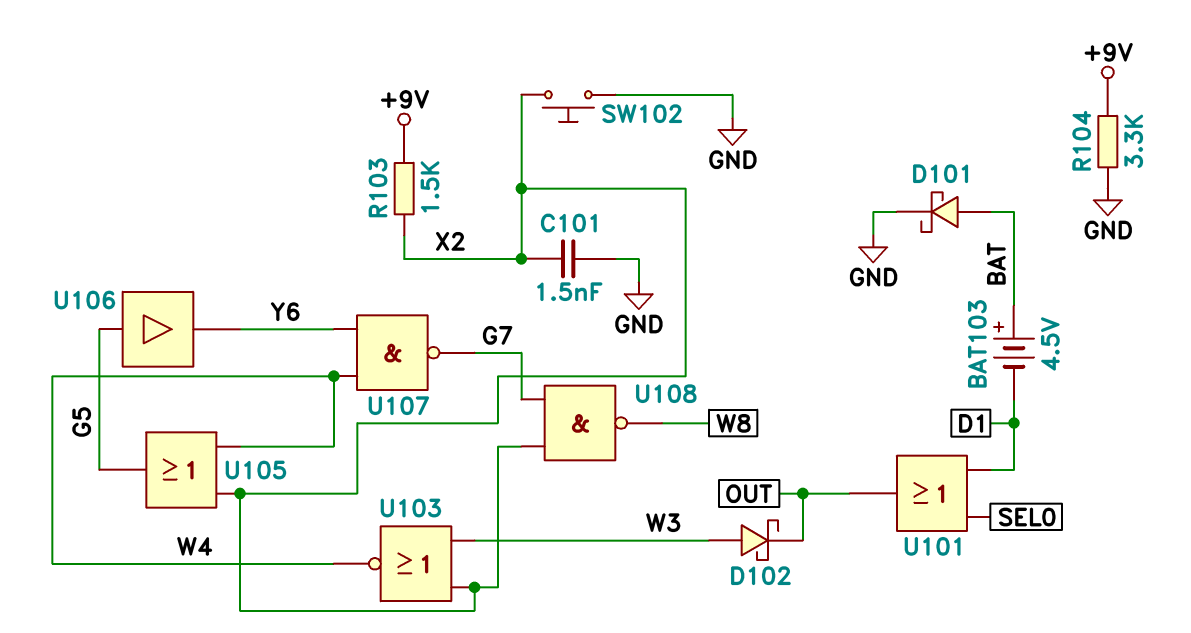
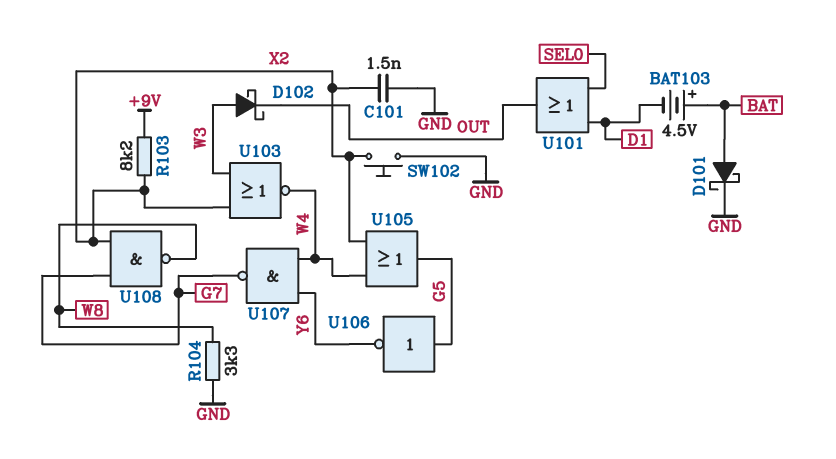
R103: 1.5k (+9V, X2) -> 8.2k (+9V, X2)
R104: 3.3k (+9V, GND) -> 3.3k (GND, W8)
U106: buffer (in G5, out Y6) -> NOT (in G5, out Y6)

